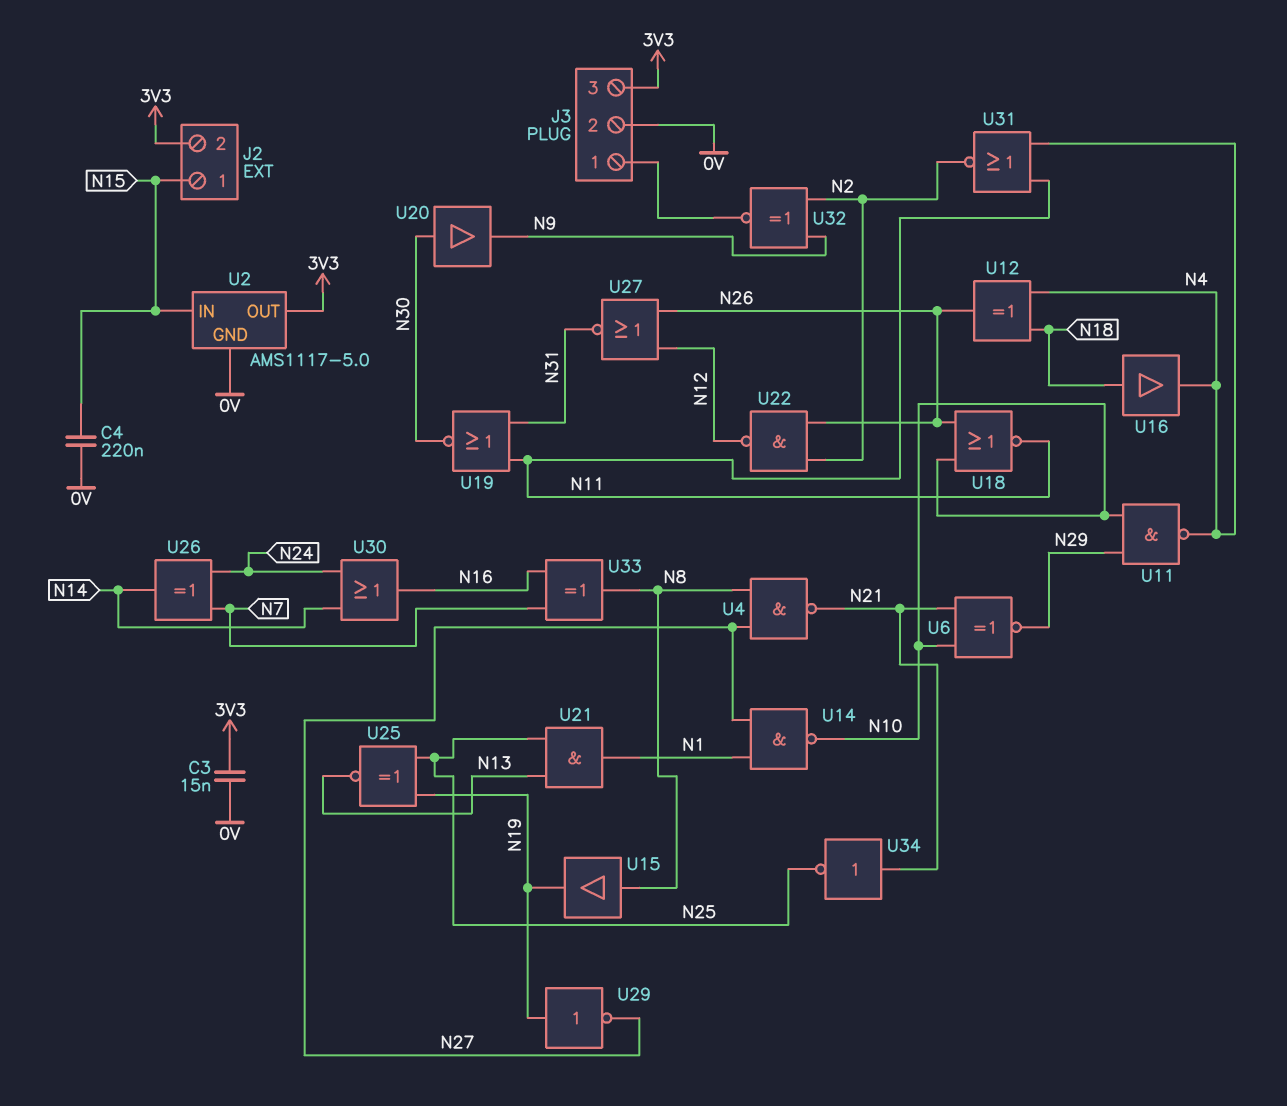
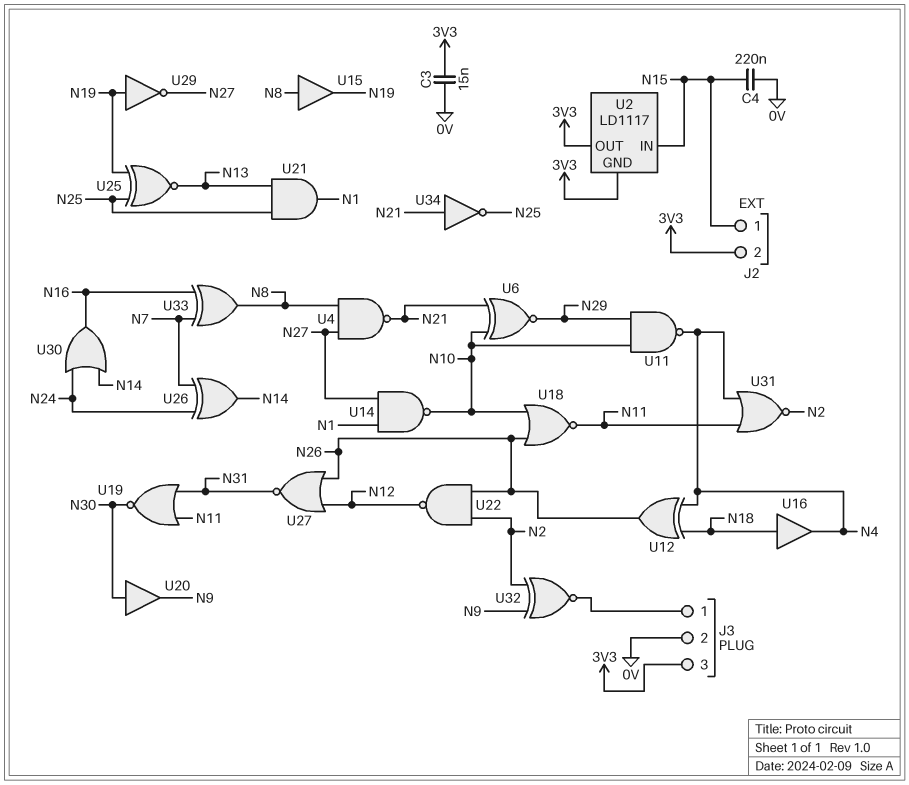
U2: AMS1117-5.0 -> LD1117
U2 pin GND: 0V -> 3V3

